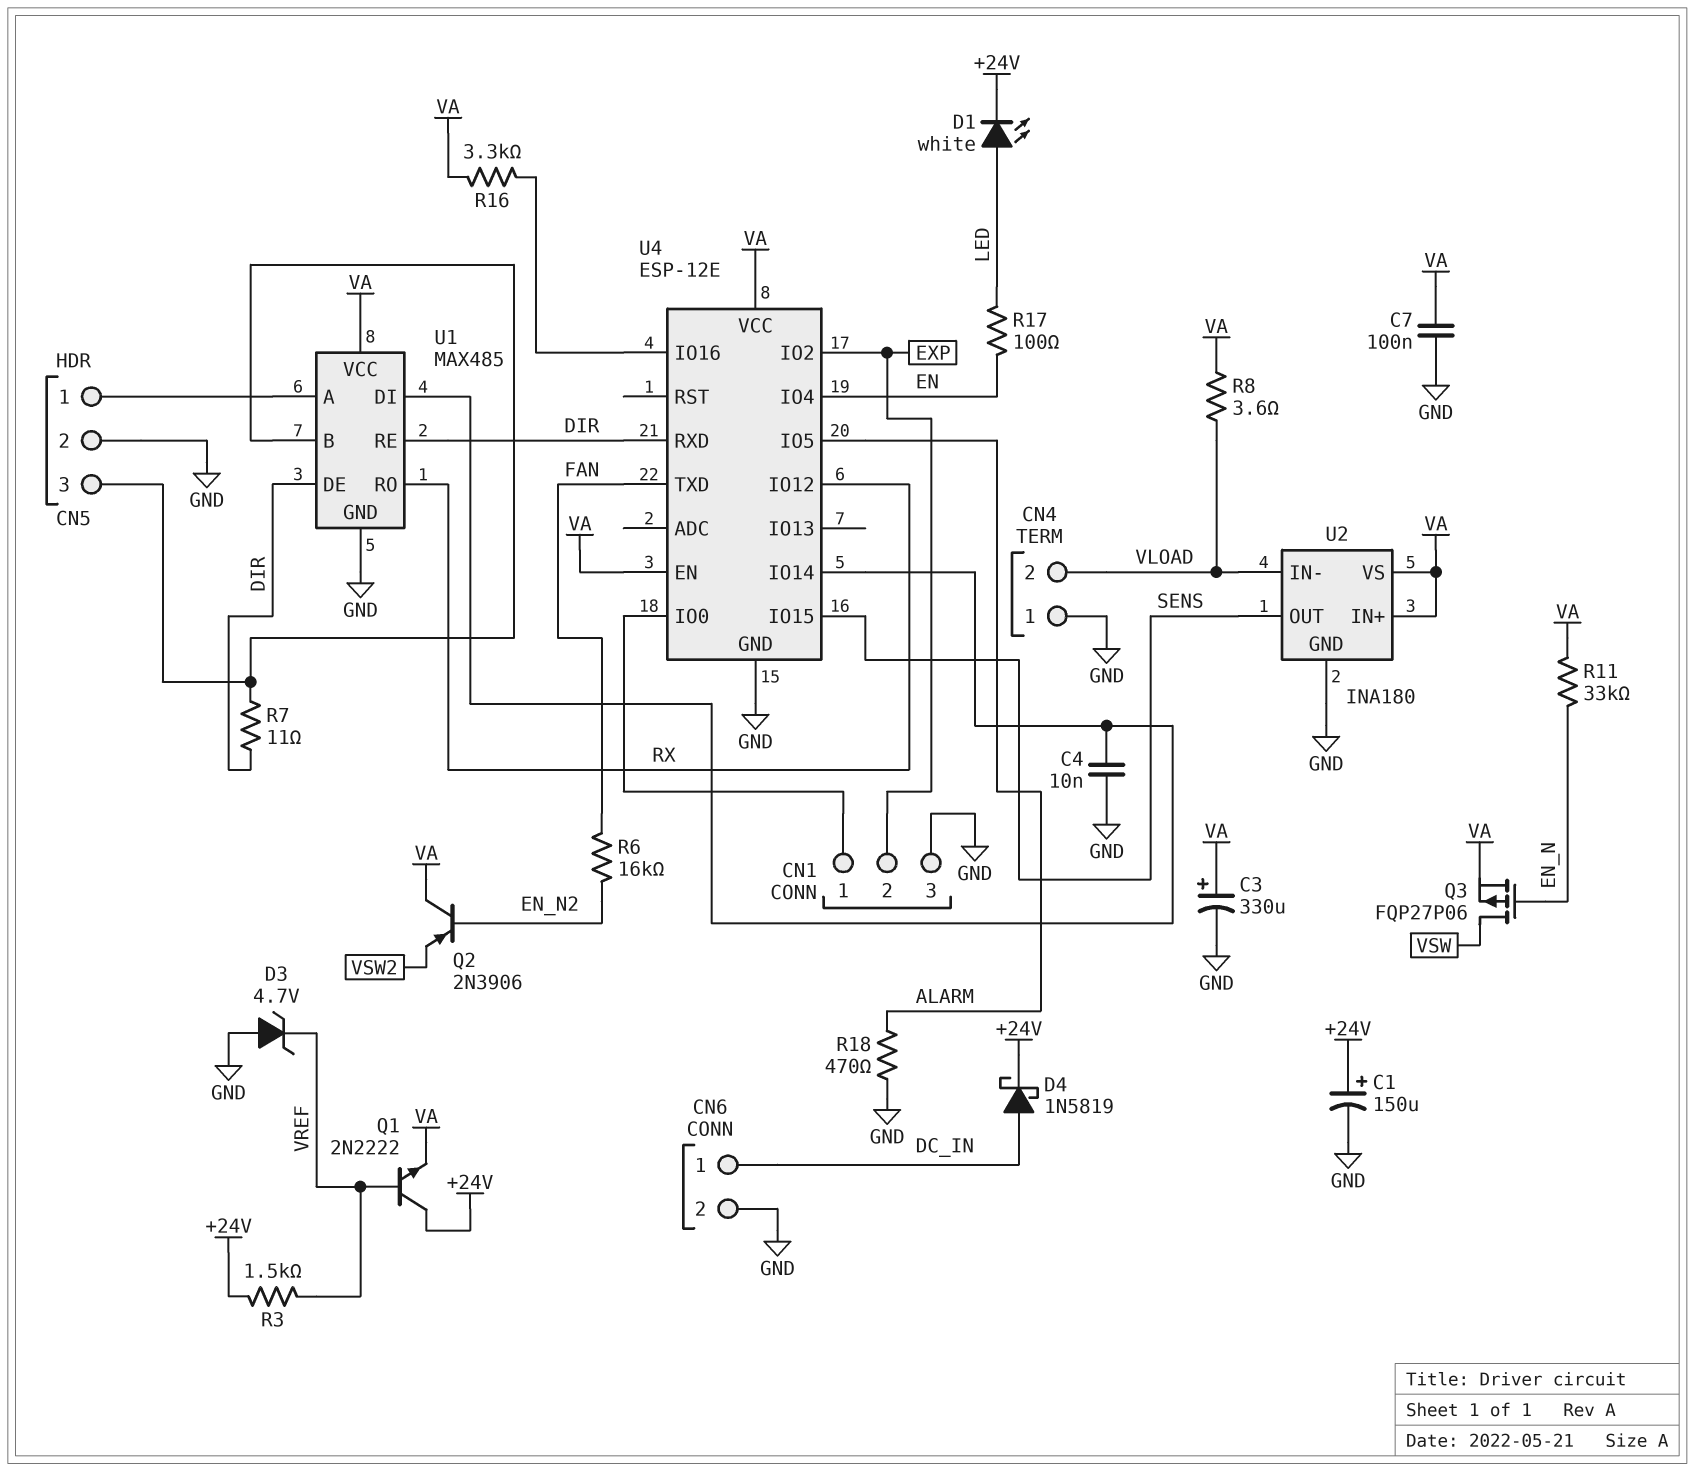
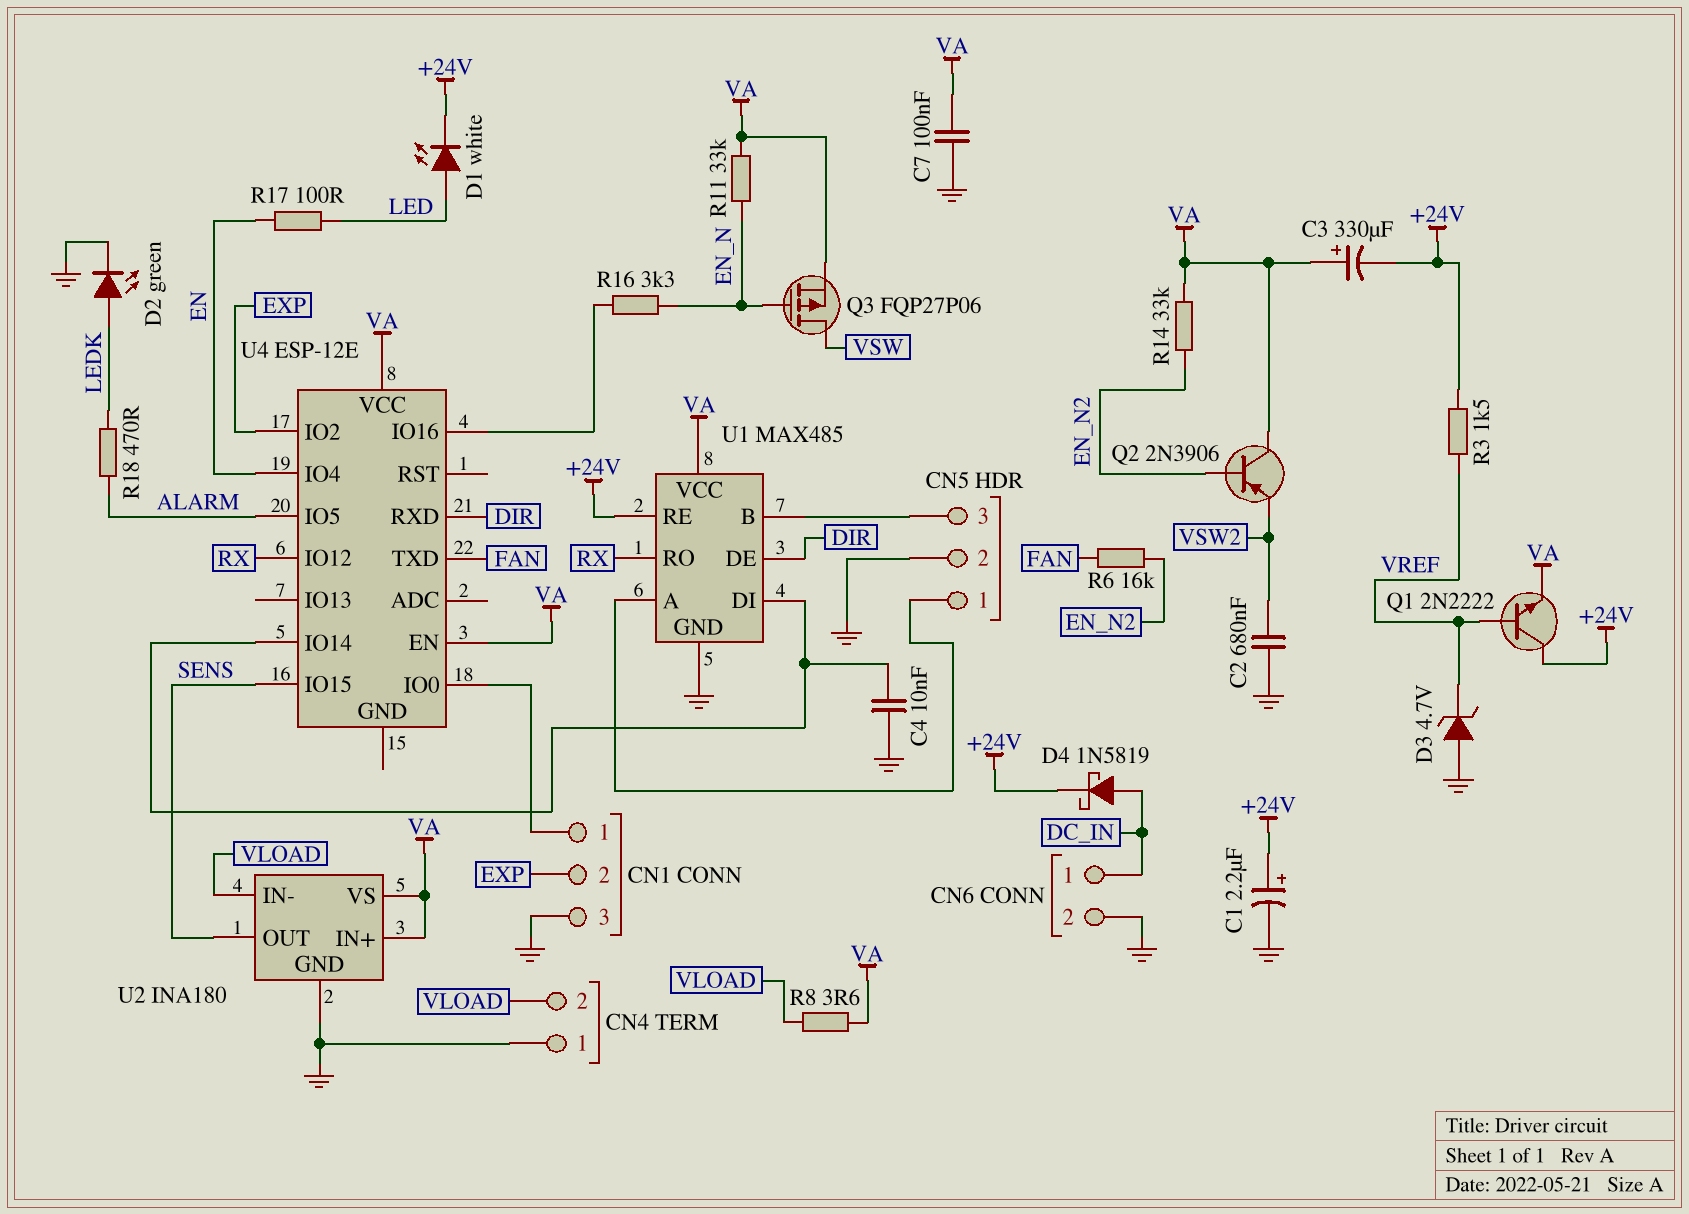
C1: 150uF (plus +24V, minus GND) -> 2.2uF (plus +24V, minus GND)
C2: none -> 680nF (GND, VSW2)
C3: 330uF (plus VA, minus GND) -> 330uF (plus VA, minus +24V)
D2: none -> LED green (A LEDK, K GND)
R7: 11 (CN5/3, DIR) -> none
R14: none -> 33k (EN_N2, VA)
R16: 3.3k (U4/IO16, VA) -> 3.3k (EN_N, U4/IO16)
R18: 470 (ALARM, GND) -> 470 (ALARM, LEDK)
U1 pin RE: DIR -> +24V
U4 pin GND: GND -> none

